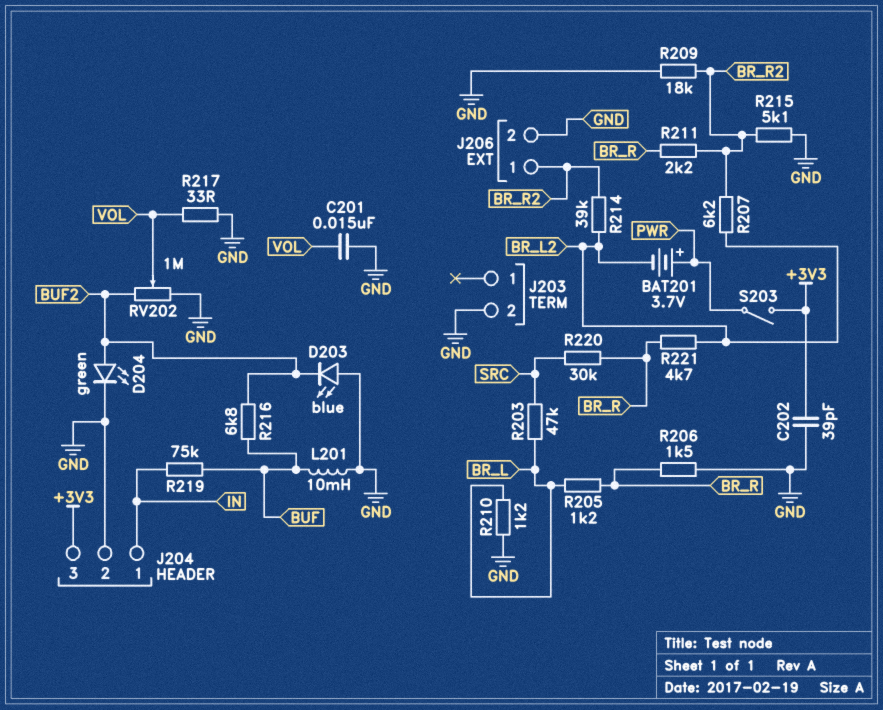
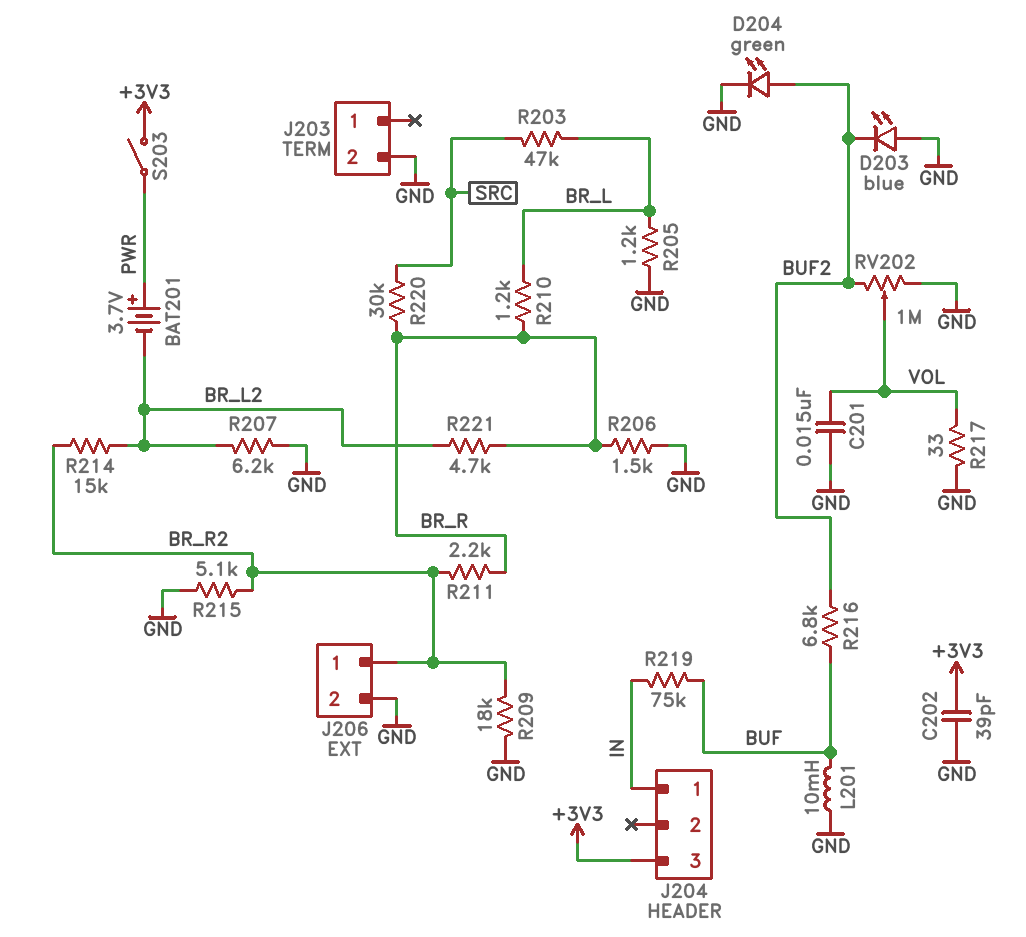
J204 pin 2: GND -> none
R205: 1.2k (BR_L, BR_R) -> 1.2k (BR_L, GND)
R207: 6.2k (BR_L2, BR_R2) -> 6.2k (BR_L2, GND)
R210: 1.2k (BR_L, GND) -> 1.2k (BR_L, BR_R)
R214: 39k (BR_L2, BR_R2) -> 15k (BR_L2, BR_R2)

